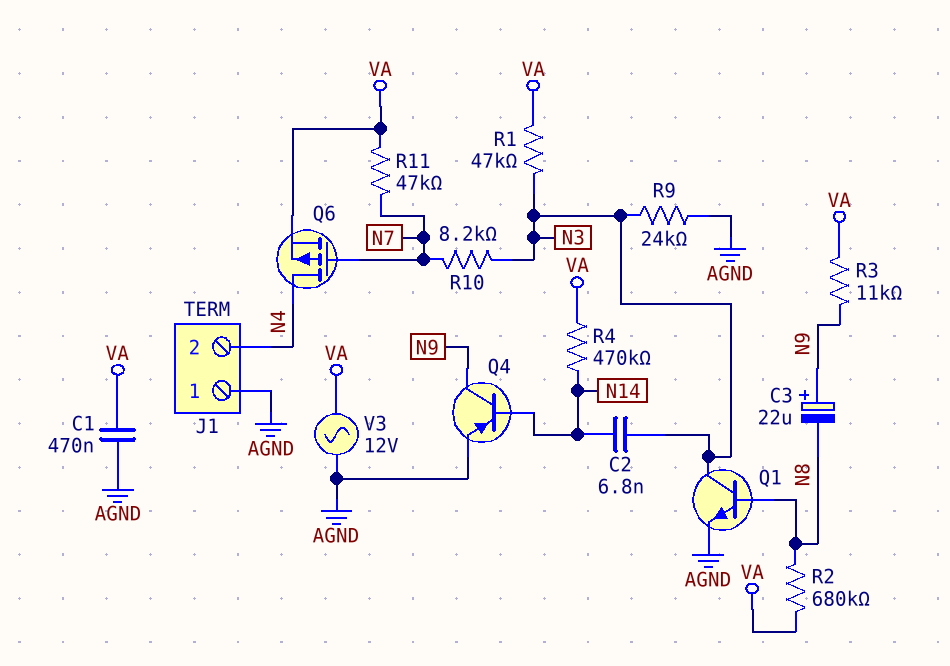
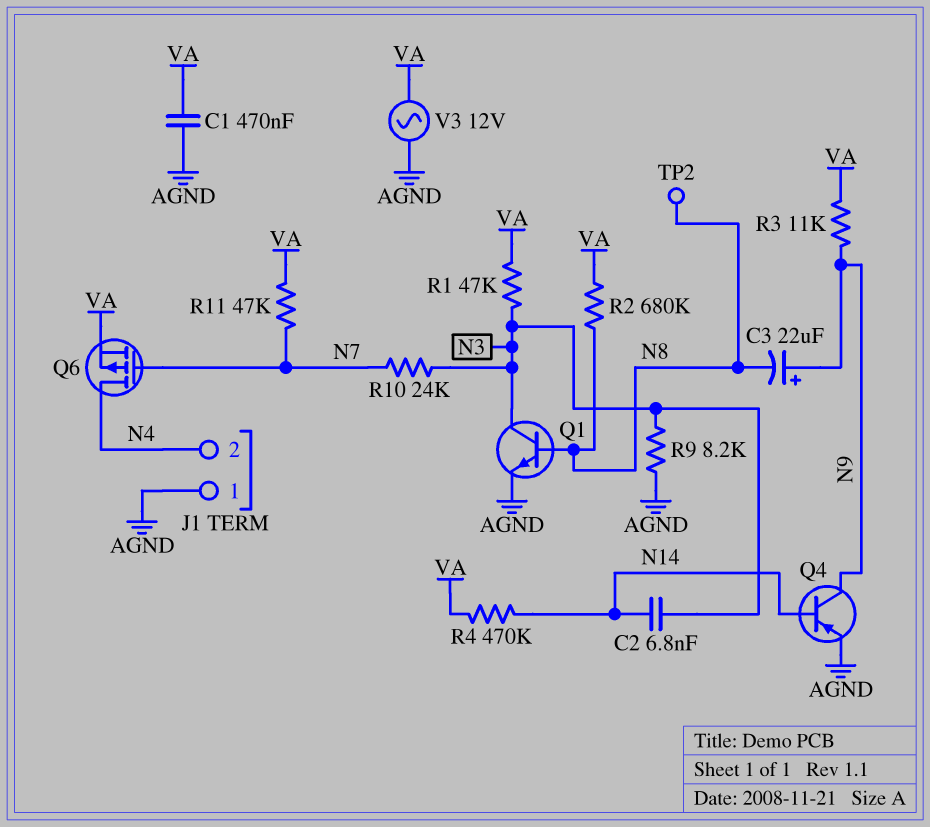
R9: 24k (AGND, N3) -> 8.2k (AGND, N3)
R10: 8.2k (N3, N7) -> 24k (N3, N7)
TP2: none -> test point (N8)

